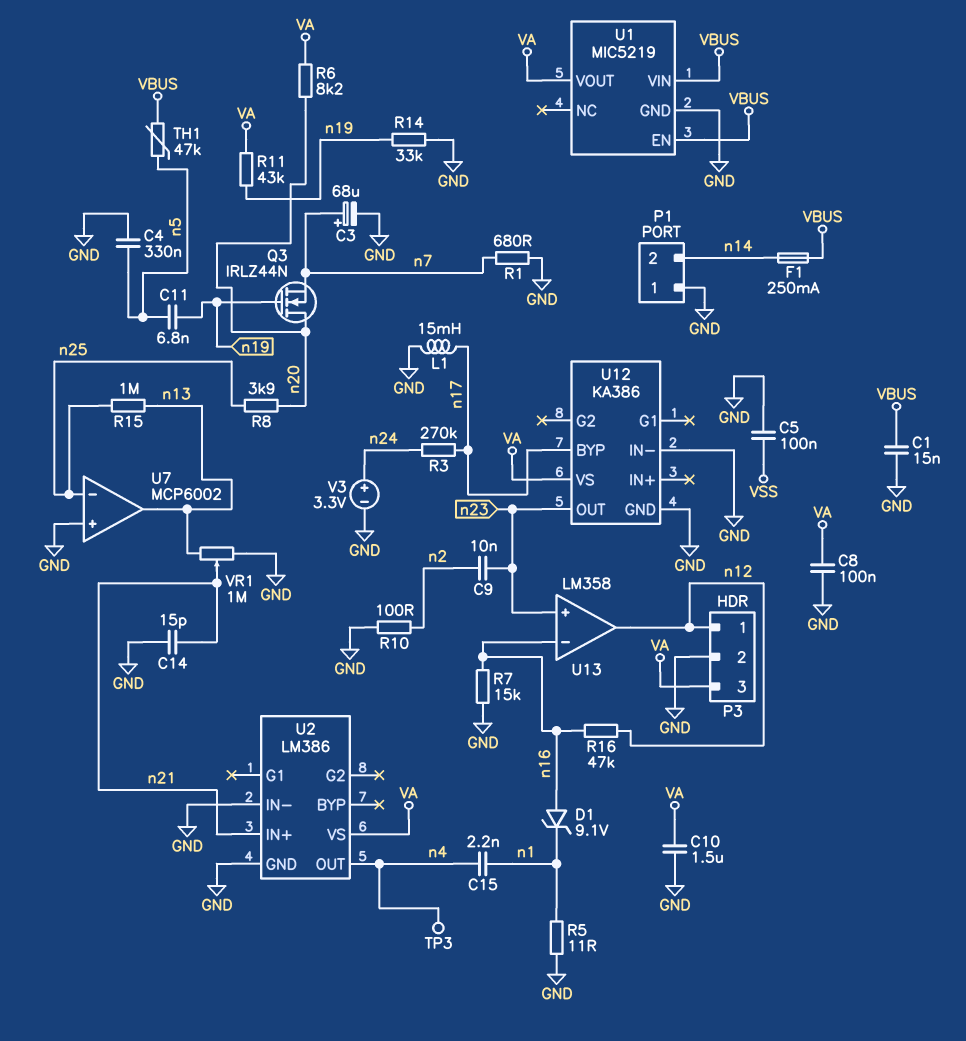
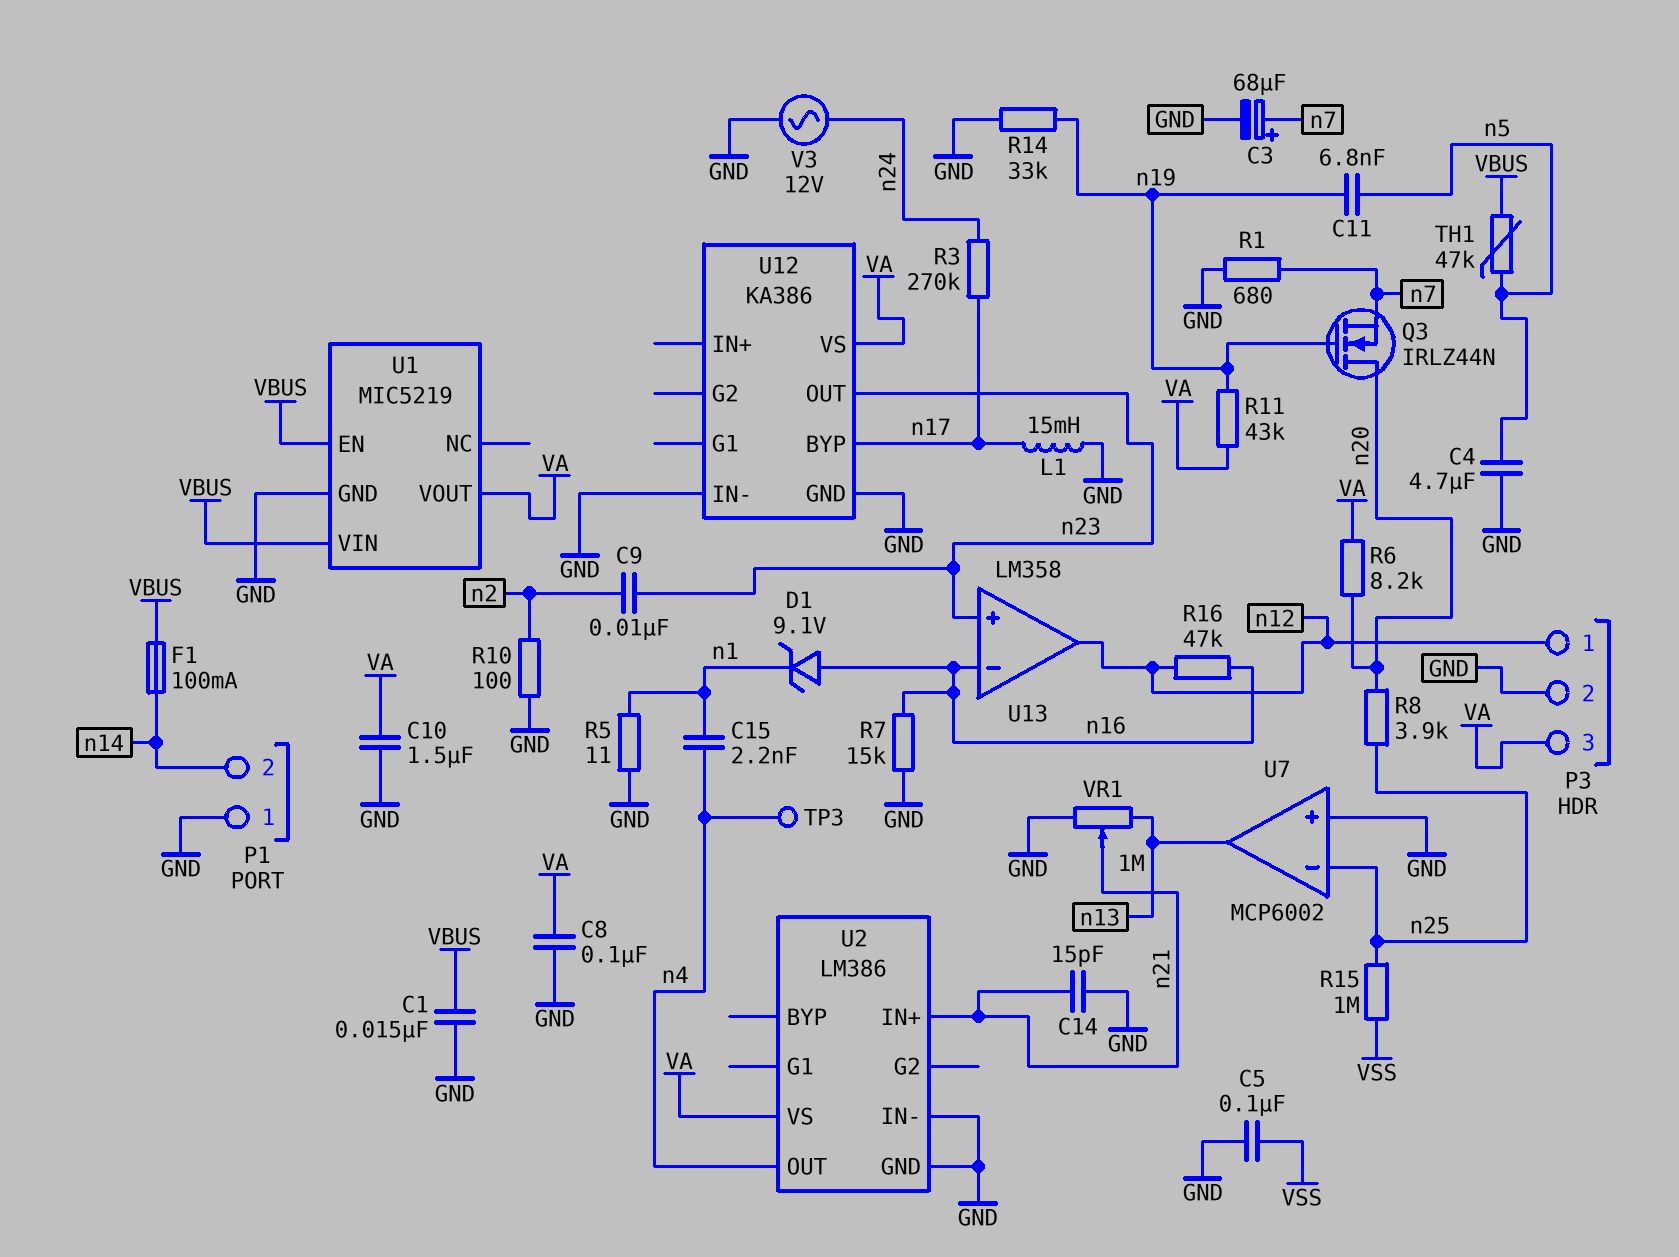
C4: 330nF (GND, n5) -> 4.7uF (GND, n5)
F1: 250mA (VBUS, n14) -> 100mA (VBUS, n14)
R15: 1M (n13, n25) -> 1M (VSS, n25)
V3: 3.3V (plus n24, minus GND) -> AC 12V (GND, n24)

